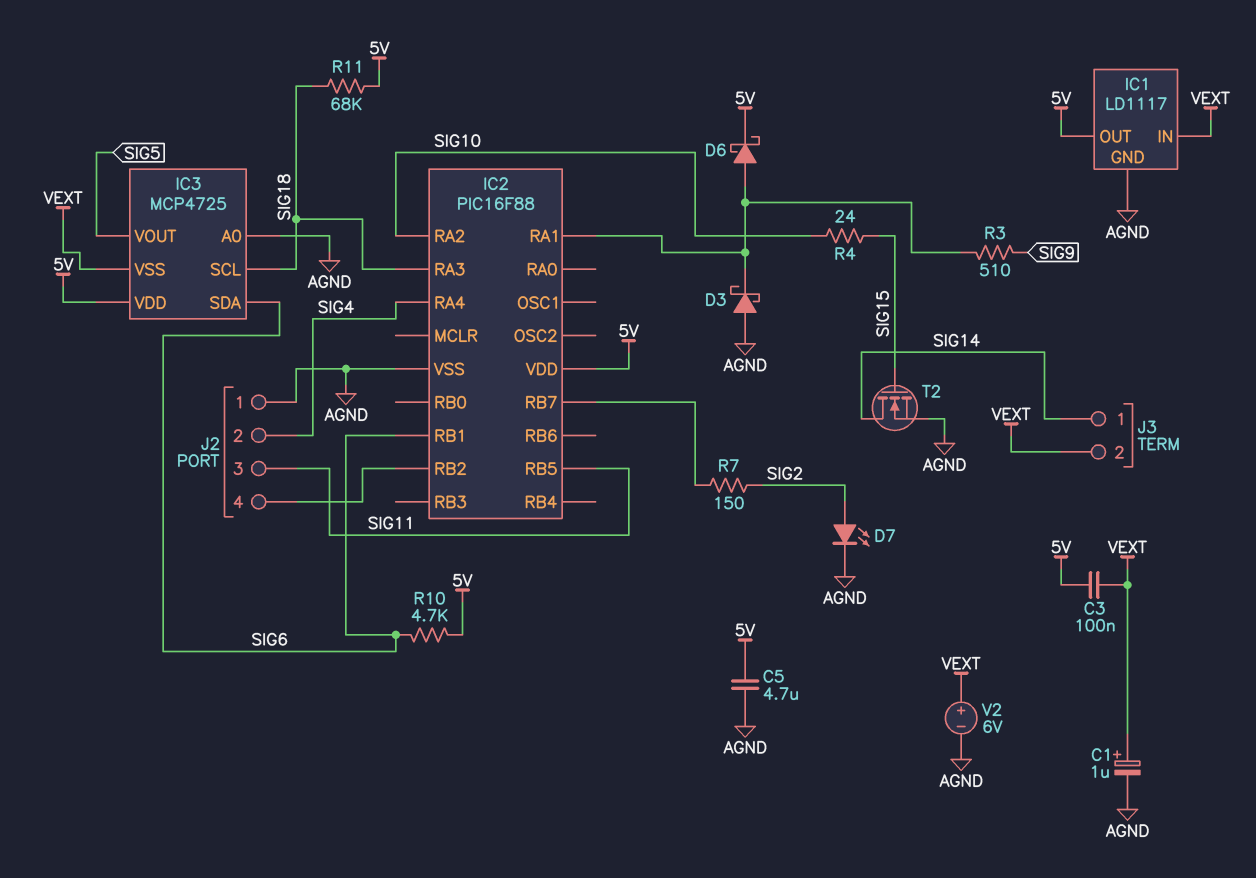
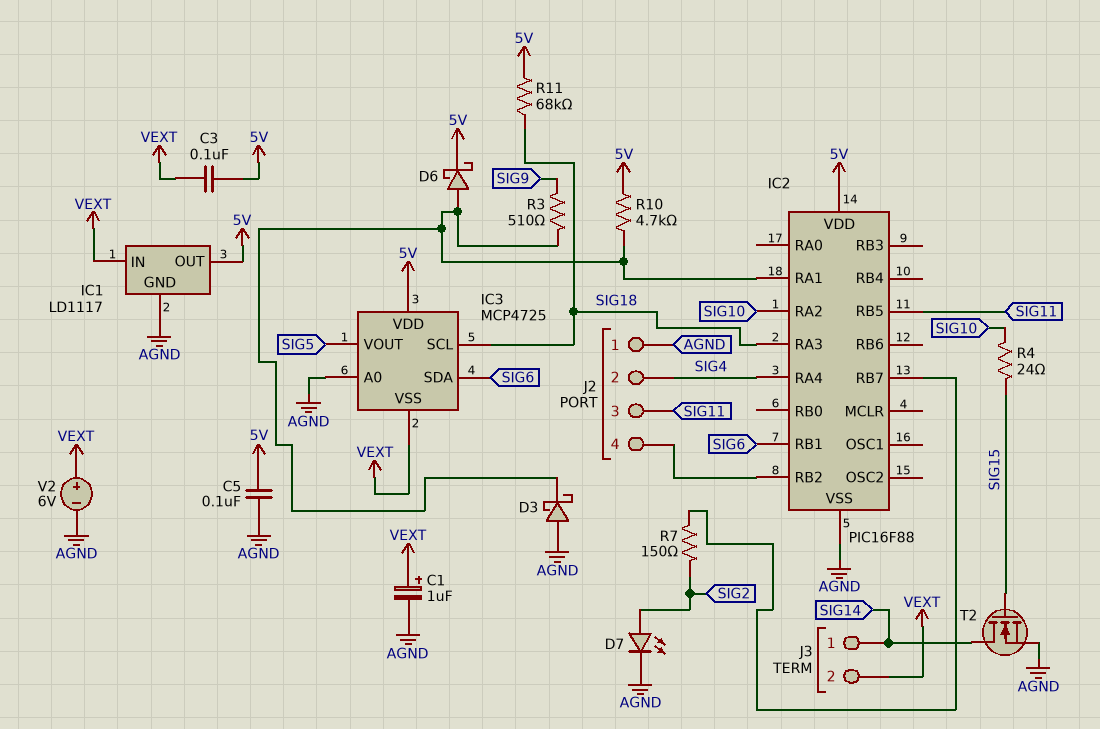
C5: 4.7uF (5V, AGND) -> 100nF (5V, AGND)
R10: 4.7k (5V, SIG6) -> 4.7k (5V, IC2/RA1)

